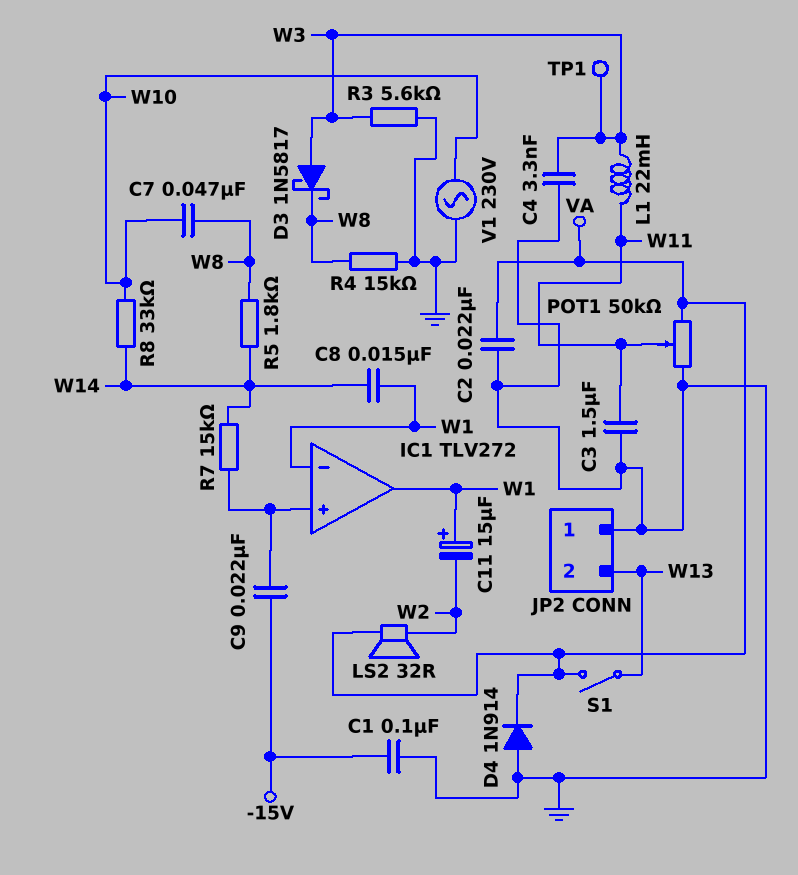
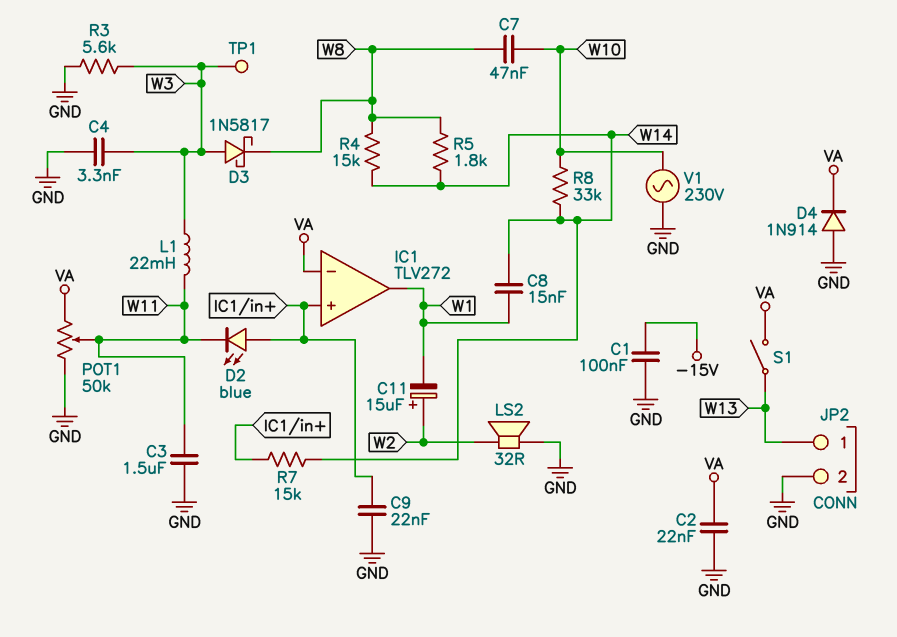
C9: 22nF (-15V, IC1/in+) -> 22nF (GND, IC1/in+)
C11: 15uF (plus W1, minus W2) -> 15uF (plus W2, minus W1)
D2: none -> LED blue (A IC1/in+, K W11)
IC1 pin in-: W1 -> VA
JP2 pin 1: GND -> W13
JP2 pin 2: W13 -> GND
LS2: speaker 32R (VA, W2) -> speaker 32R (GND, W2)
R4: 15k (GND, W8) -> 15k (W8, W14)

